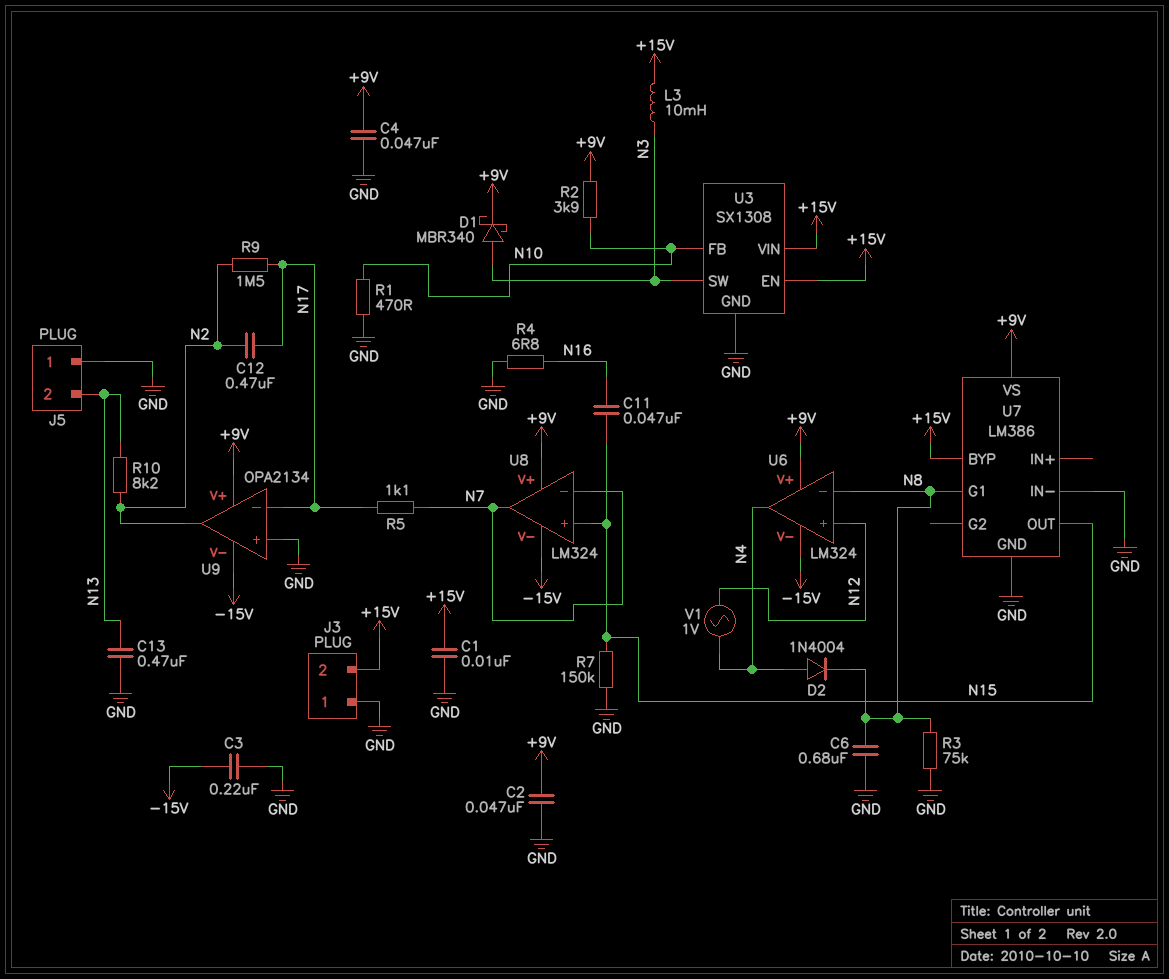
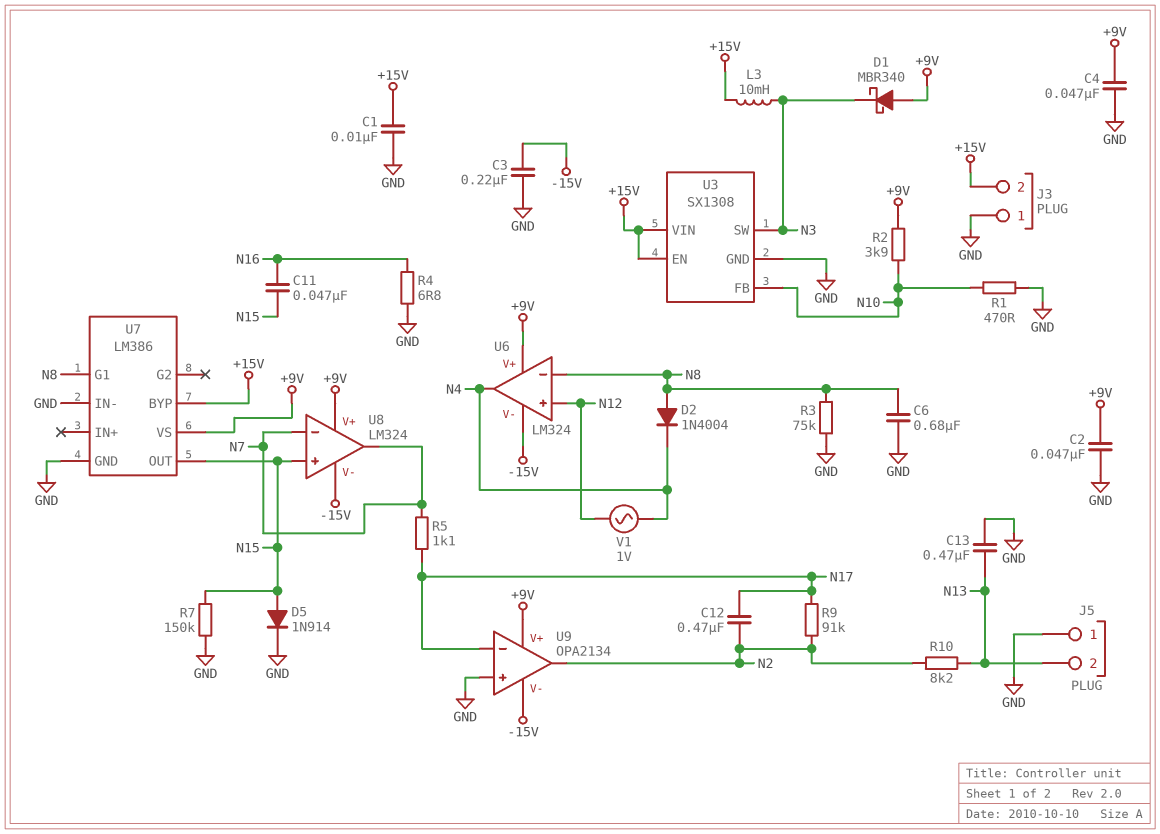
D1: schottky MBR340 (A N3, K +9V) -> schottky MBR340 (A +9V, K N3)
D2: diode 1N4004 (A N4, K N8) -> diode 1N4004 (A N8, K N4)
D5: none -> diode 1N914 (A N15, K GND)
R9: 1.5M (N2, N17) -> 91k (N2, N17)

